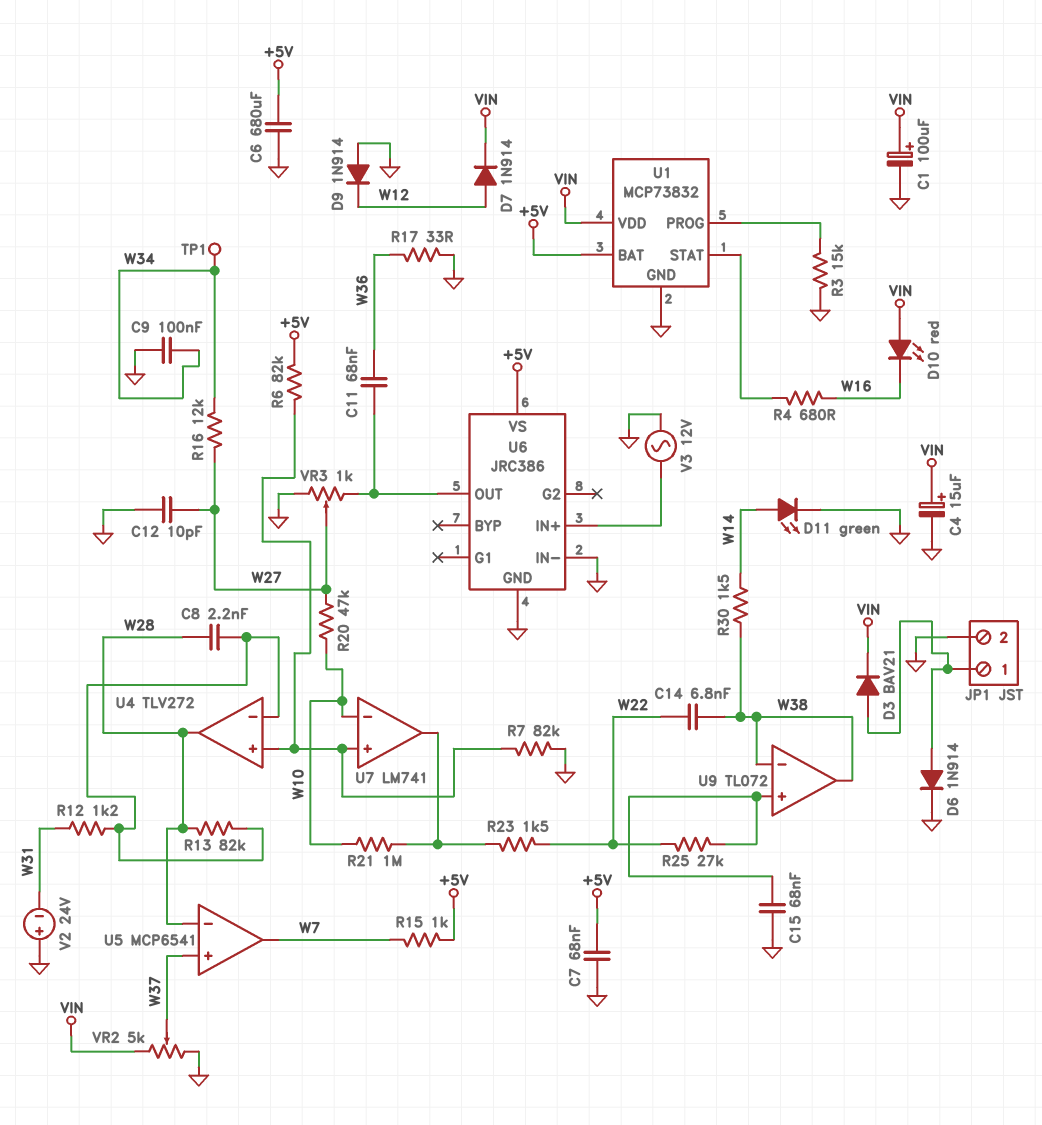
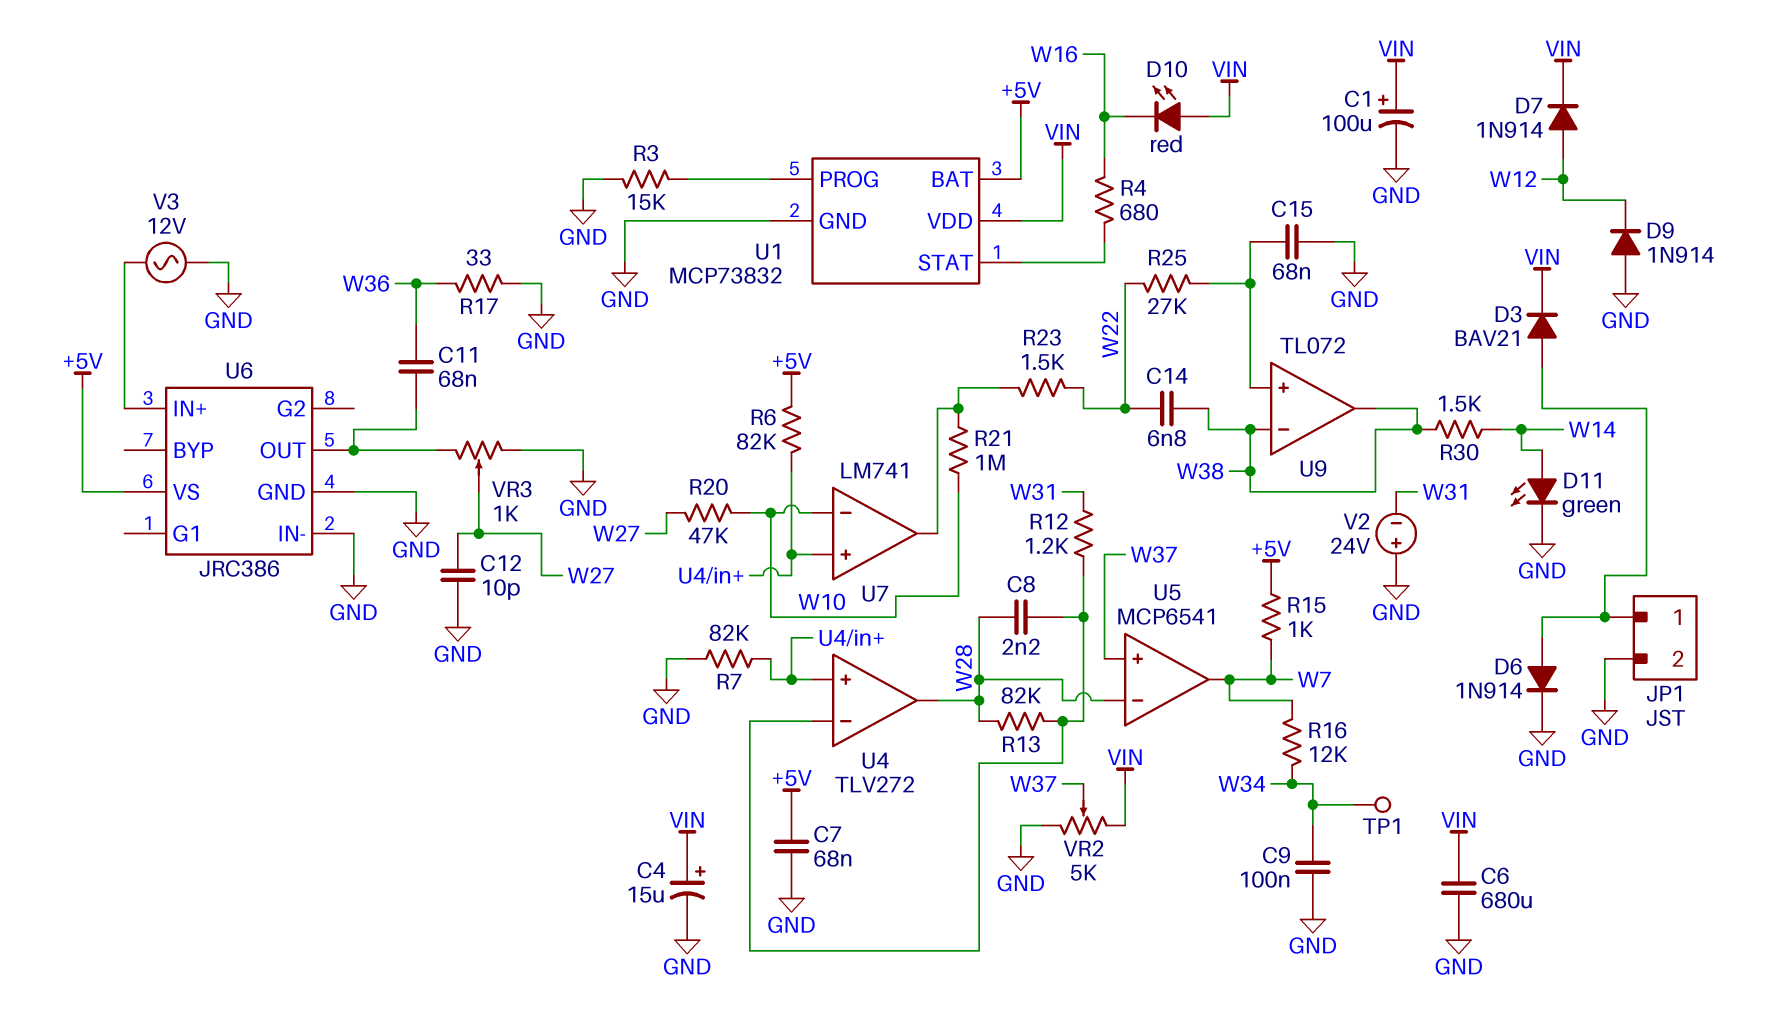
C6: 680uF (+5V, GND) -> 680uF (GND, VIN)
R16: 12k (W27, W34) -> 12k (W7, W34)

